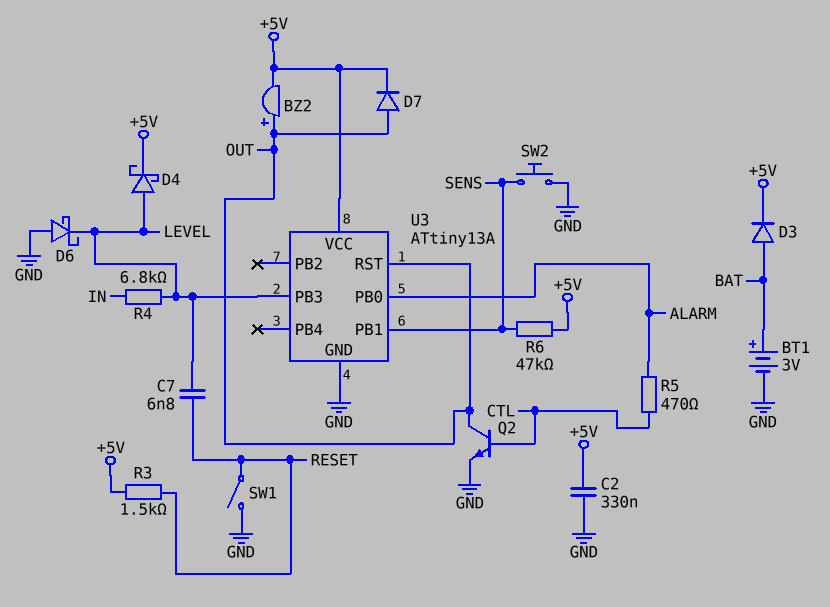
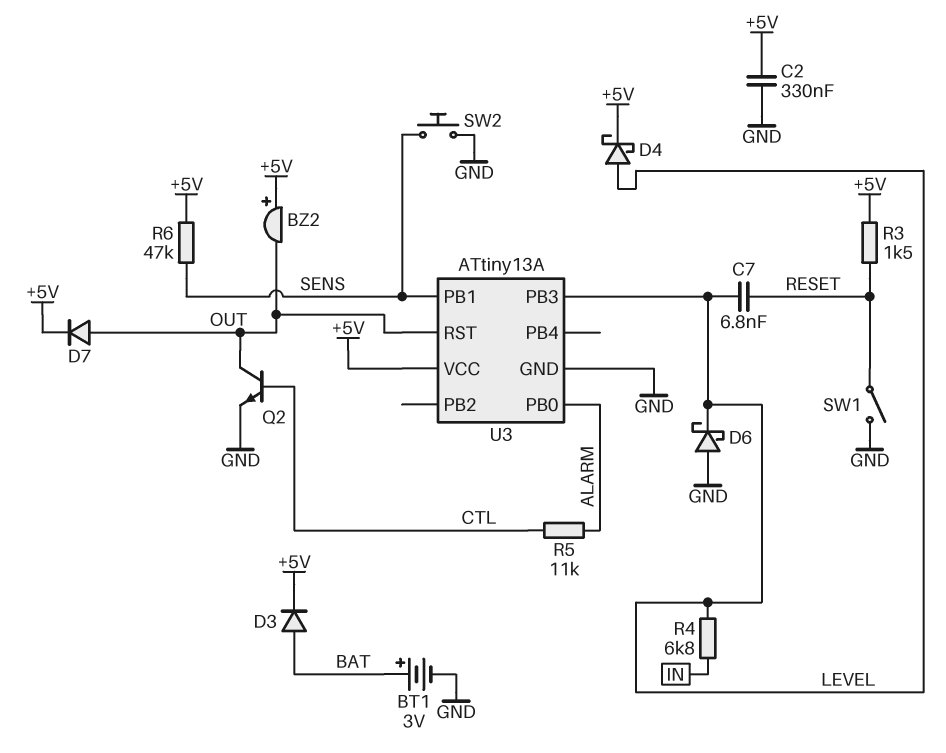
BZ2: buzzer (plus OUT, minus +5V) -> buzzer (plus +5V, minus OUT)
R5: 470 (ALARM, CTL) -> 11k (ALARM, CTL)

